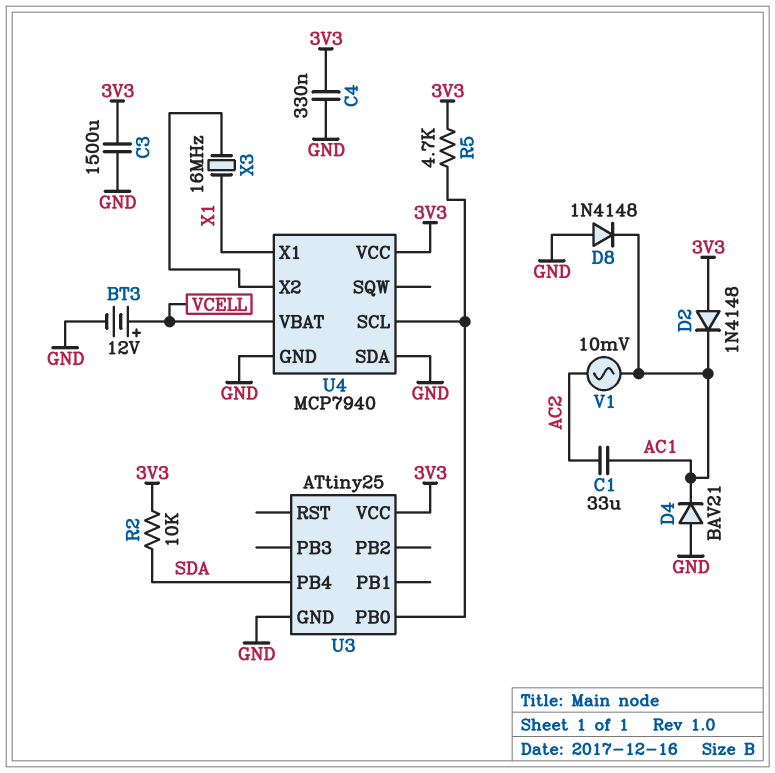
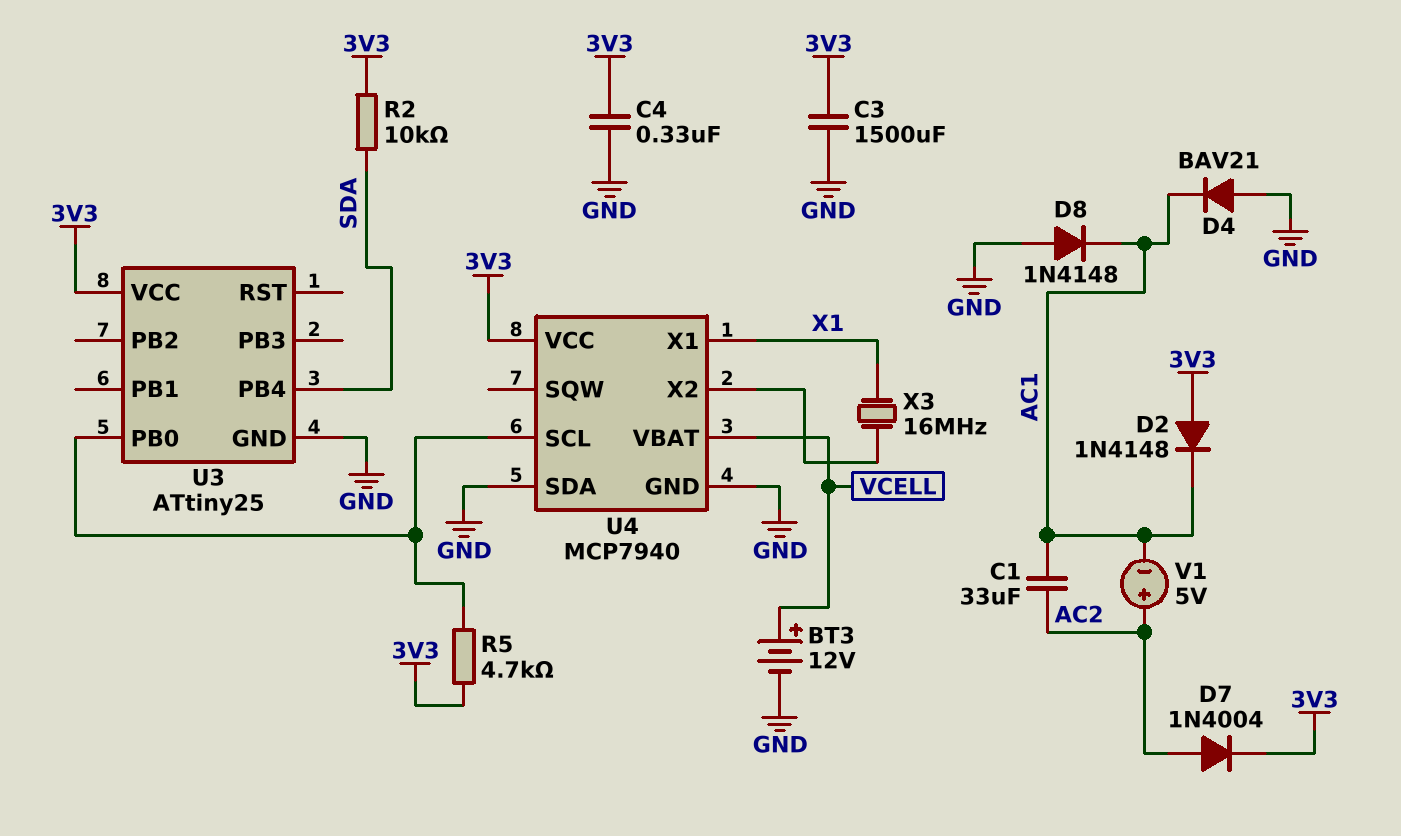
D7: none -> diode 1N4004 (A AC2, K 3V3)
V1: AC 10mV (AC1, AC2) -> 5V (plus AC2, minus AC1)

